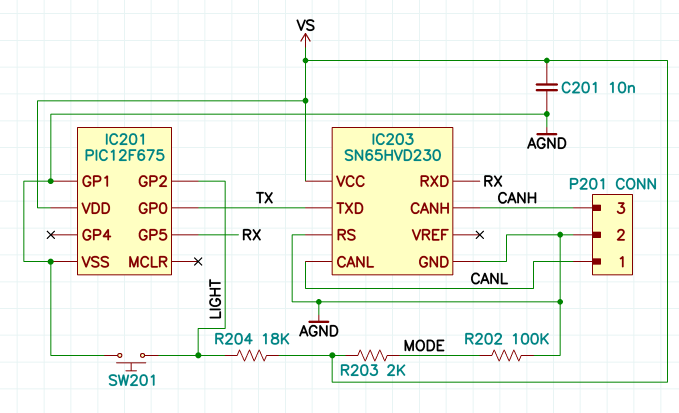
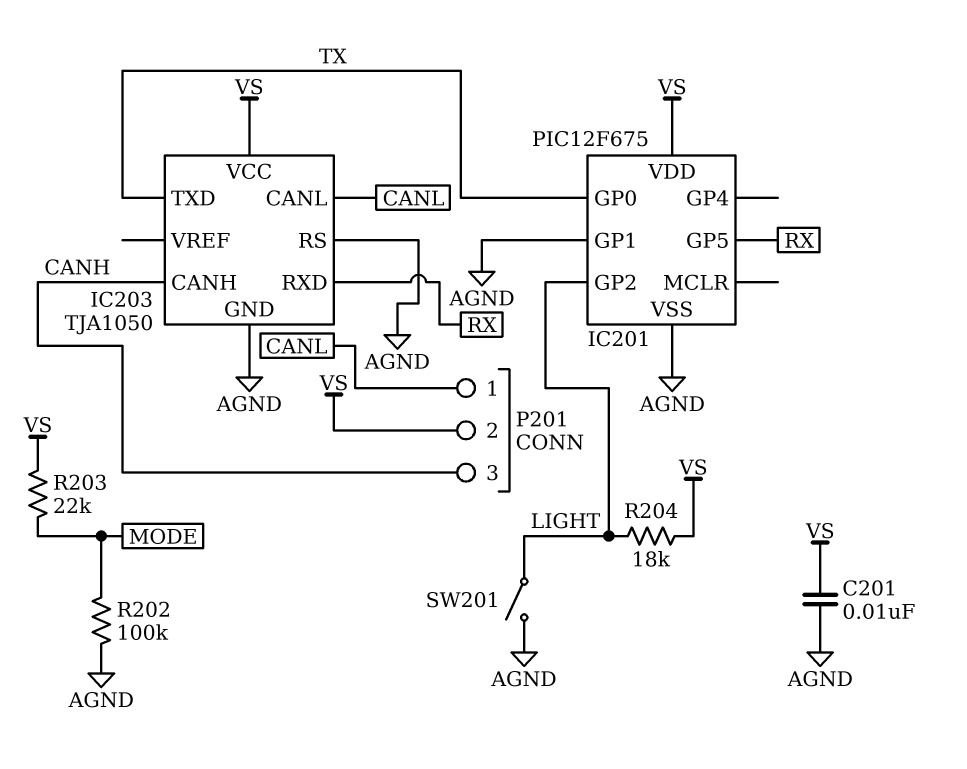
IC203: SN65HVD230 -> TJA1050
P201 pin 2: AGND -> VS
R203: 2k (MODE, VS) -> 22k (MODE, VS)
SW201: button (AGND, LIGHT) -> switch (AGND, LIGHT)

